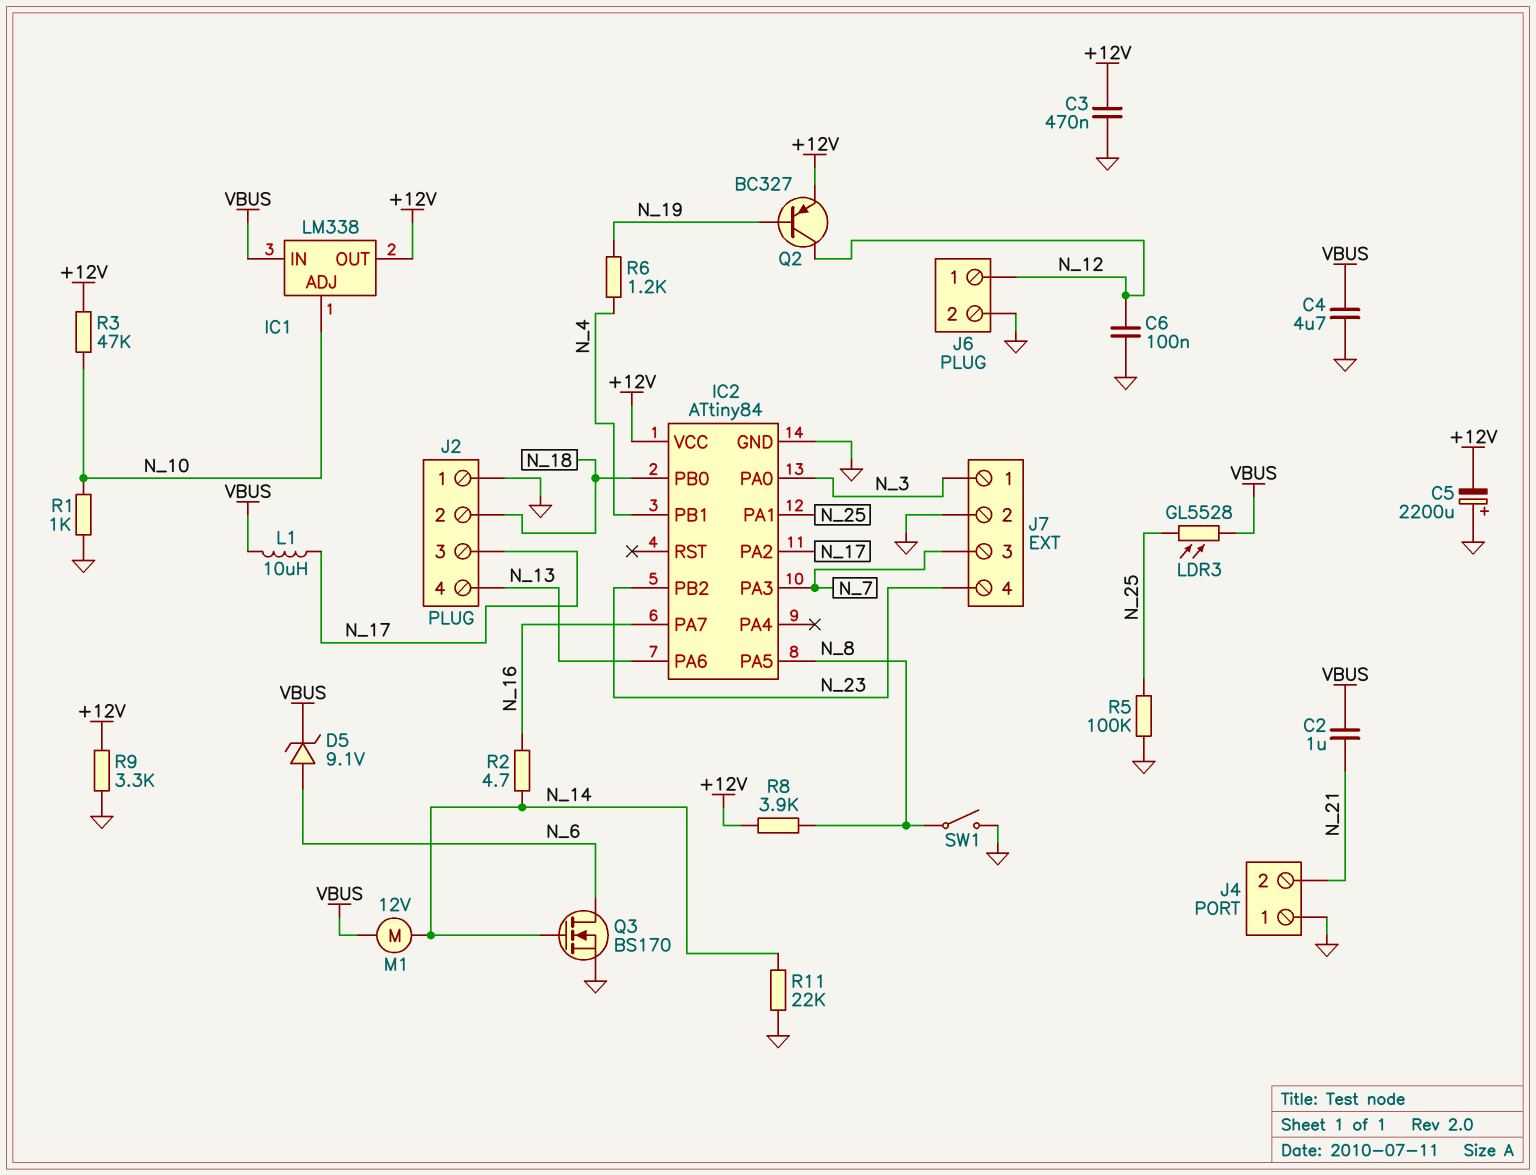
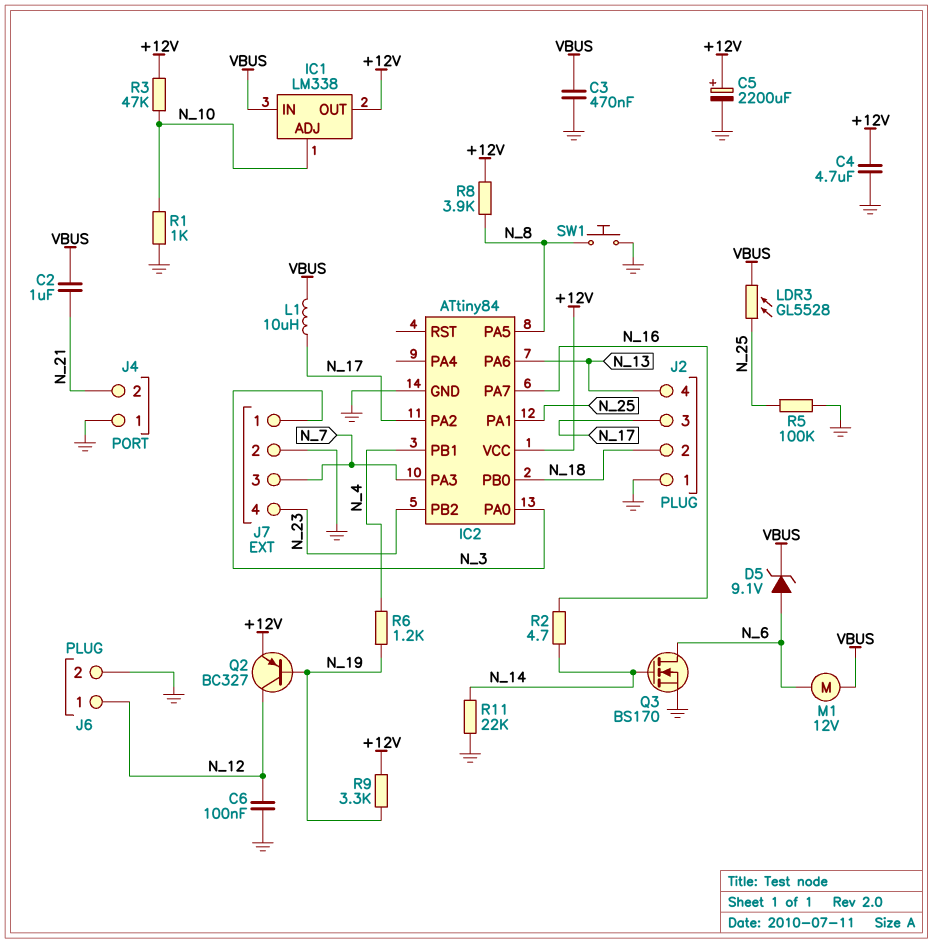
C3: 470nF (+12V, GND) -> 470nF (GND, VBUS)
C4: 4.7uF (GND, VBUS) -> 4.7uF (+12V, GND)
C5: 2200uF (plus GND, minus +12V) -> 2200uF (plus +12V, minus GND)
M1: motor 12V (N_14, VBUS) -> motor 12V (N_6, VBUS)
R9: 3.3k (+12V, GND) -> 3.3k (+12V, N_19)
SW1: switch (GND, N_8) -> button (GND, N_8)

